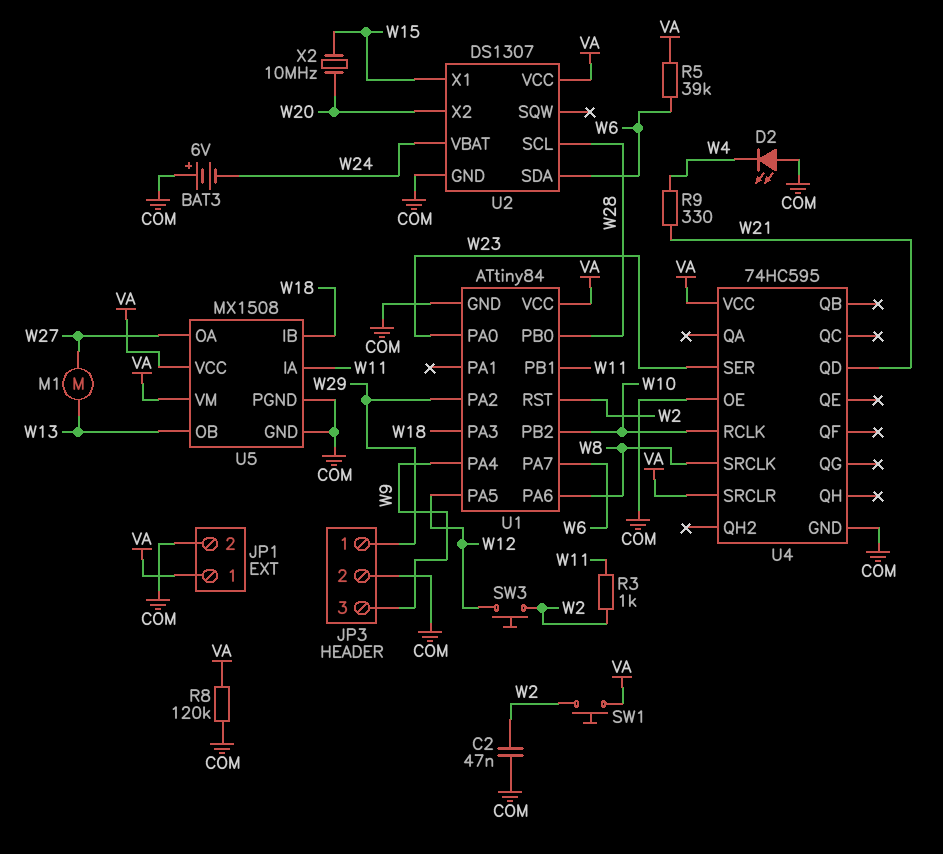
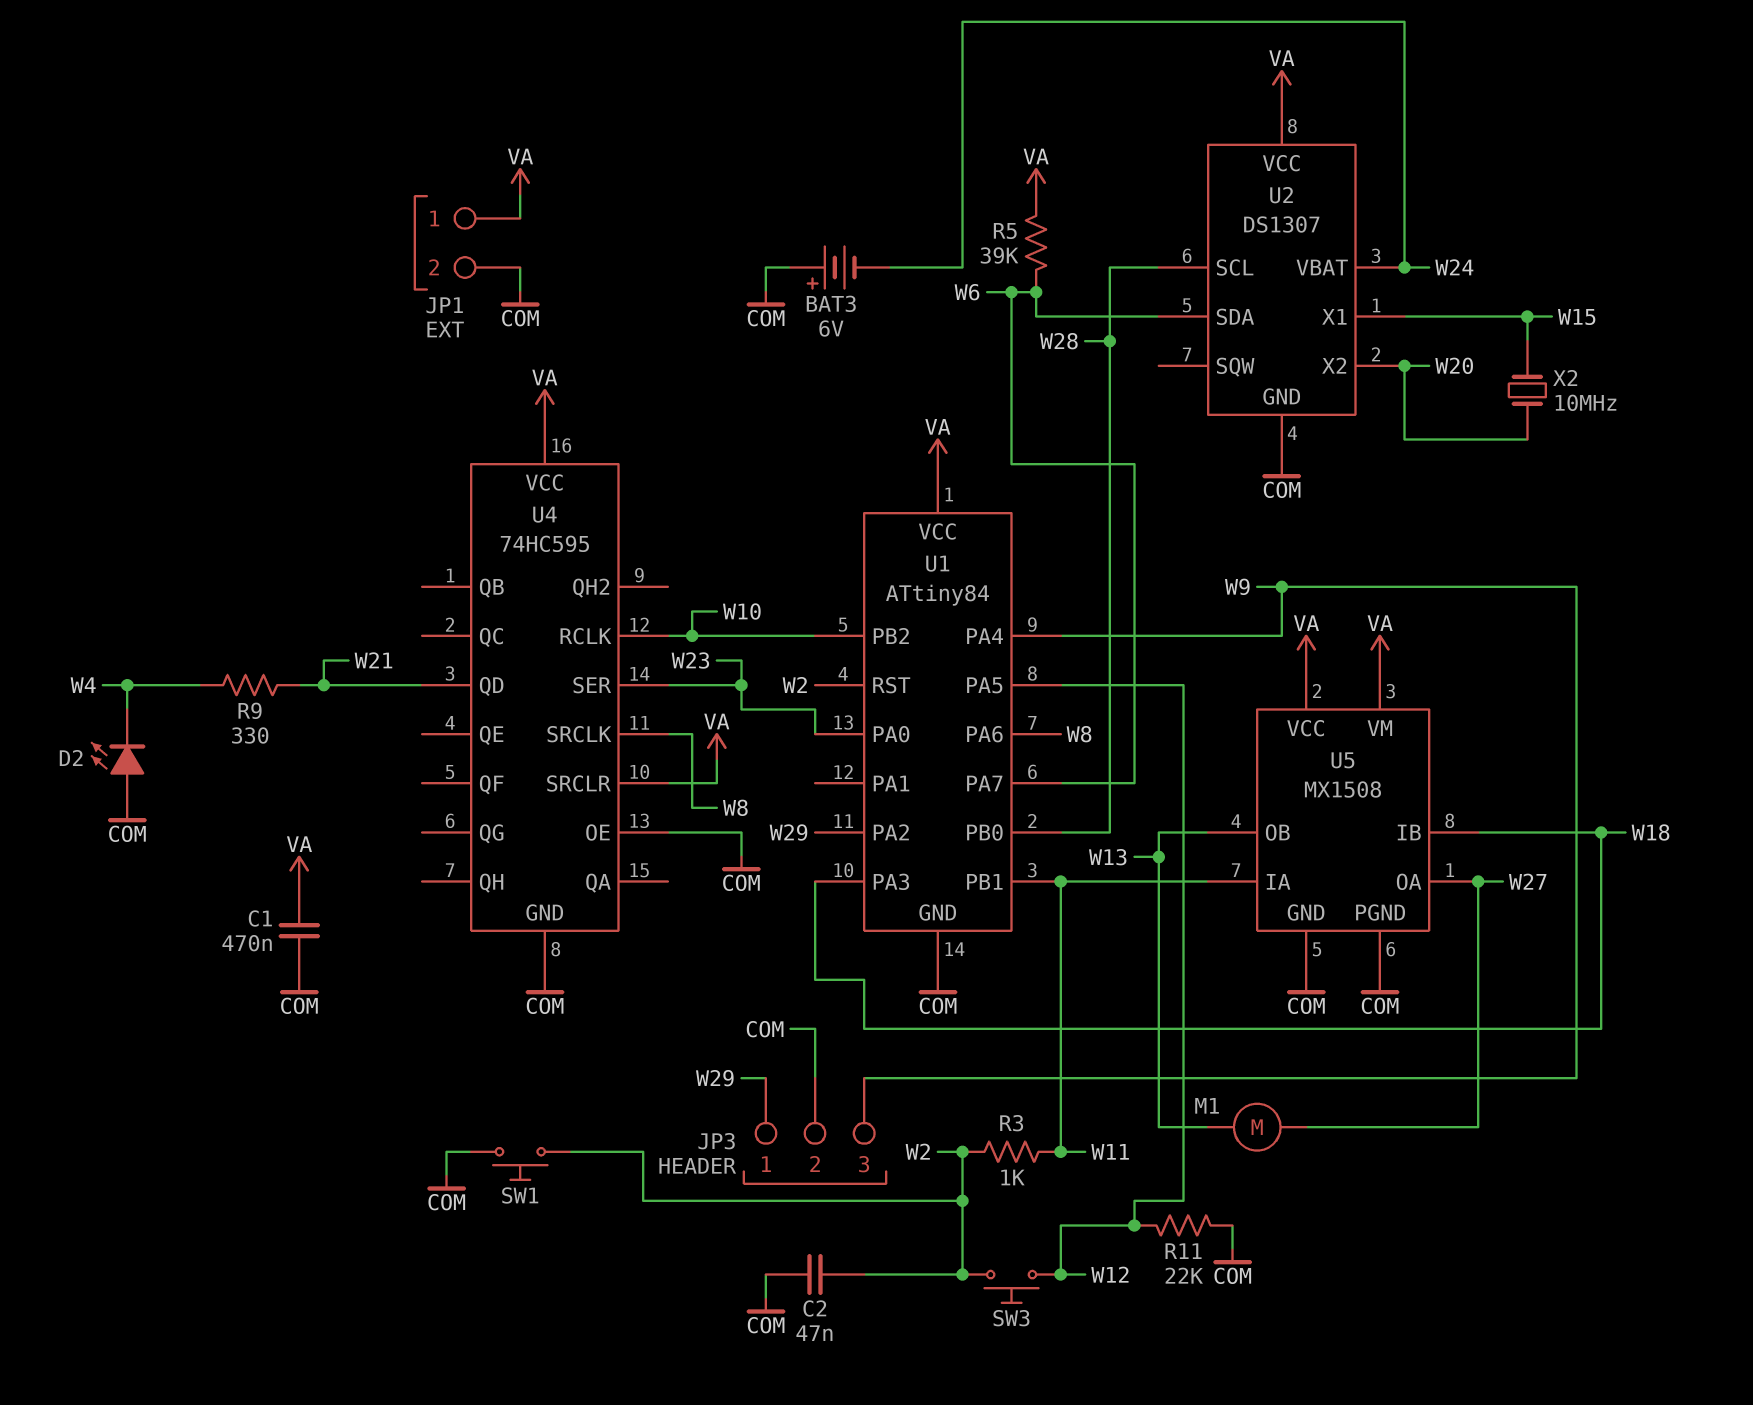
C1: none -> 470nF (COM, VA)
R8: 120k (COM, VA) -> none
R11: none -> 22k (COM, W12)
SW1: button (VA, W2) -> button (COM, W2)

